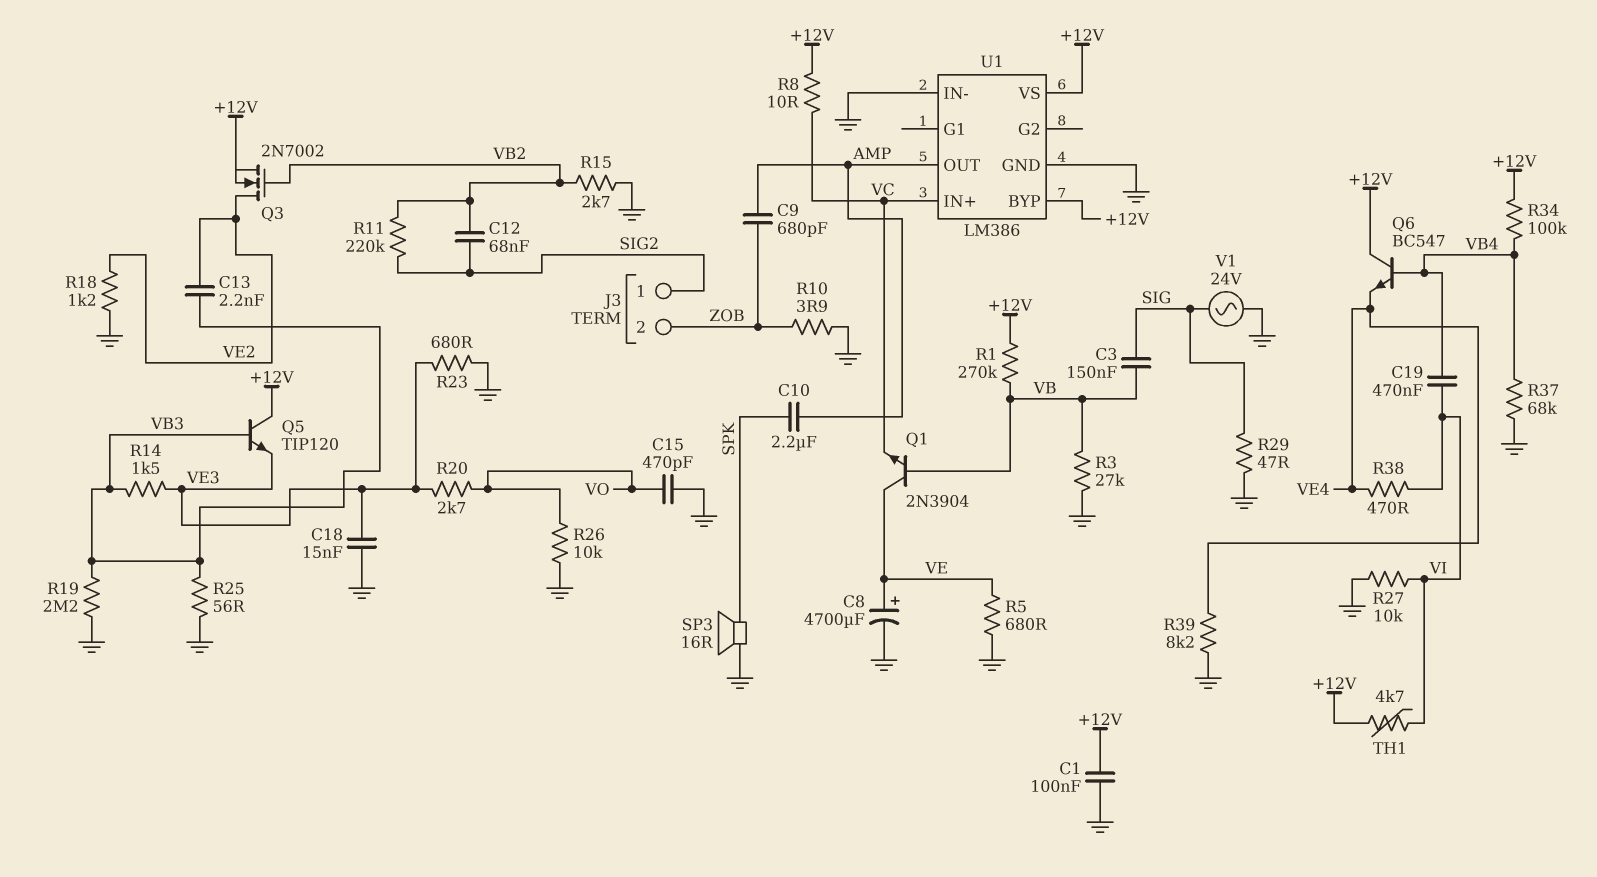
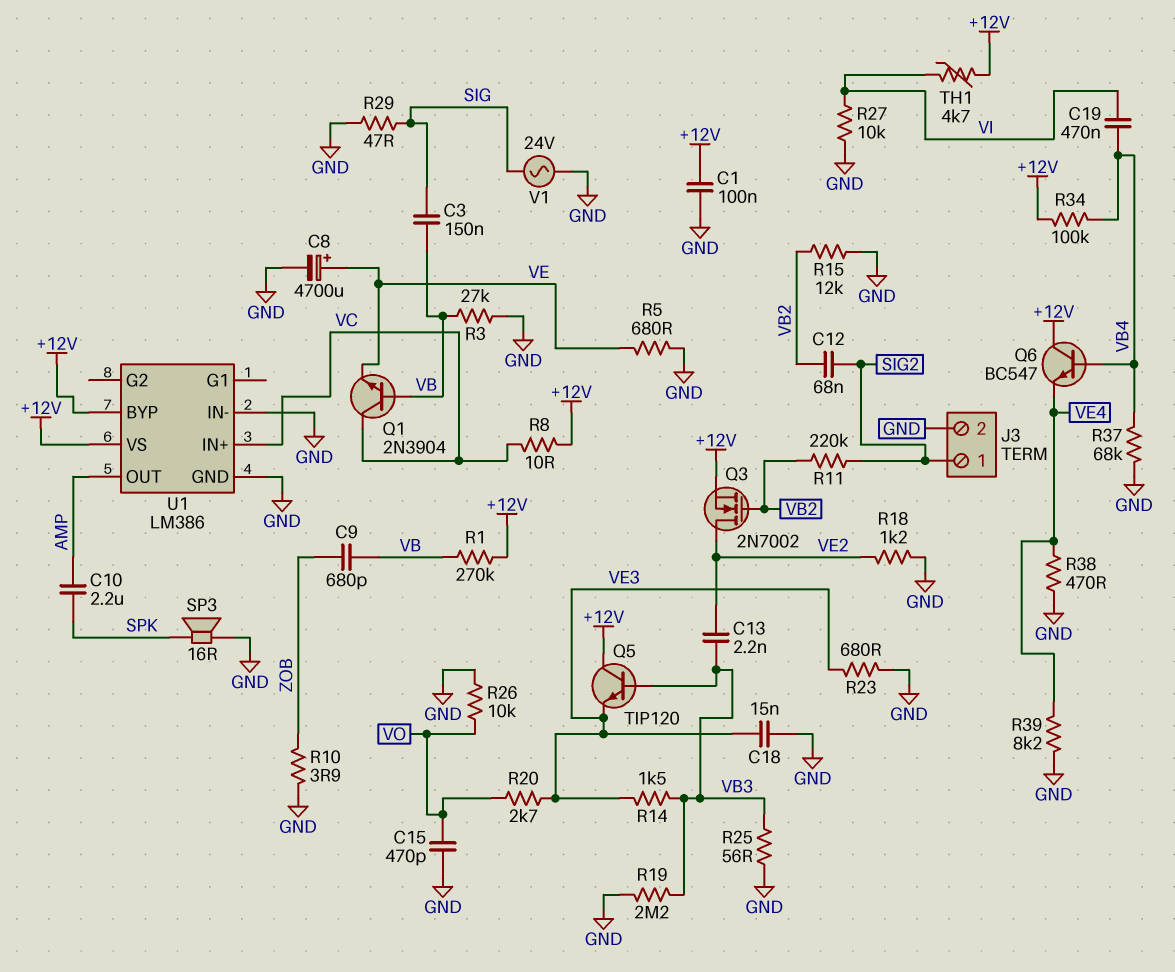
C9: 680pF (AMP, ZOB) -> 680pF (VB, ZOB)
J3 pin 2: ZOB -> GND
Q1: NPN 2N3904 (B VB, C VE, E VC) -> NPN 2N3904 (B VB, C VC, E VE)
R15: 2.7k (GND, VB2) -> 12k (GND, VB2)
R38: 470 (VE4, VI) -> 470 (GND, VE4)

